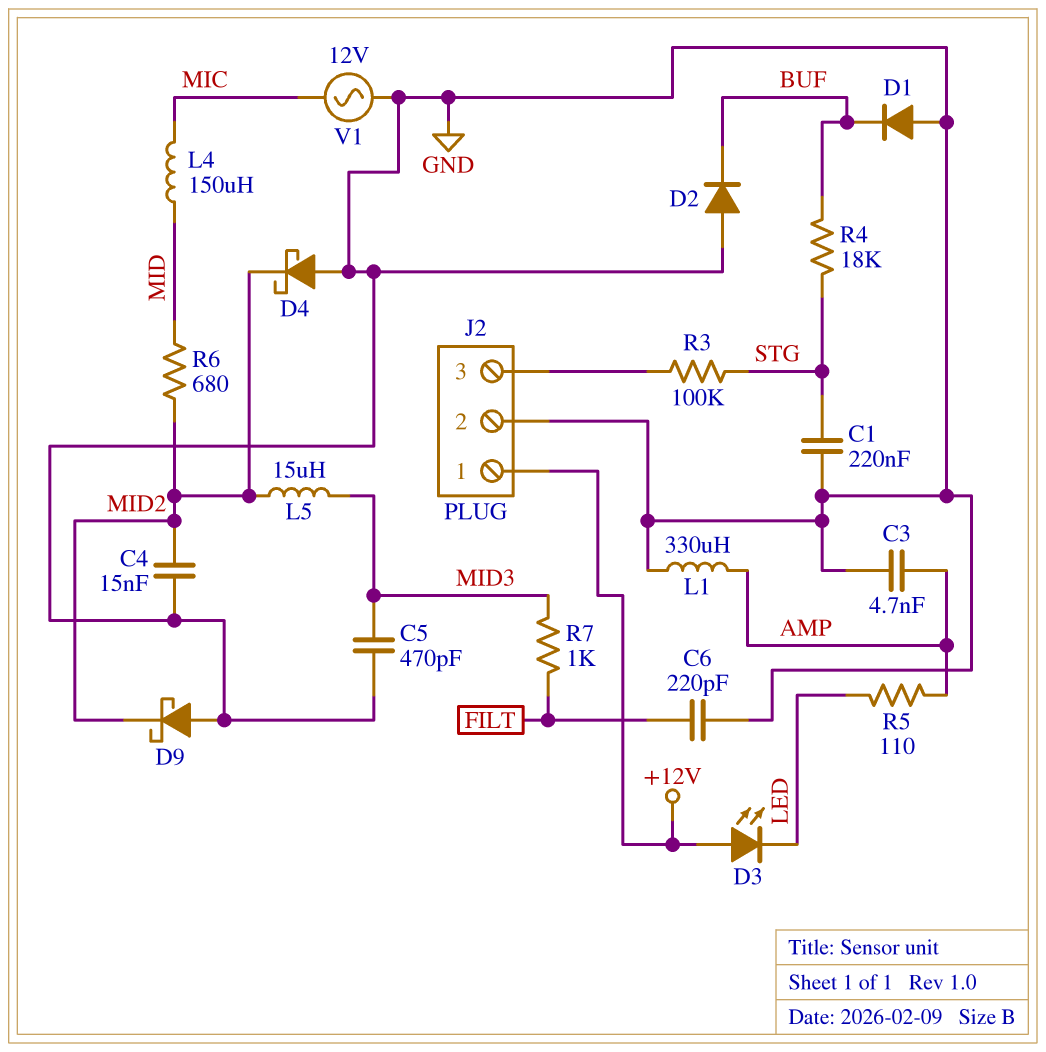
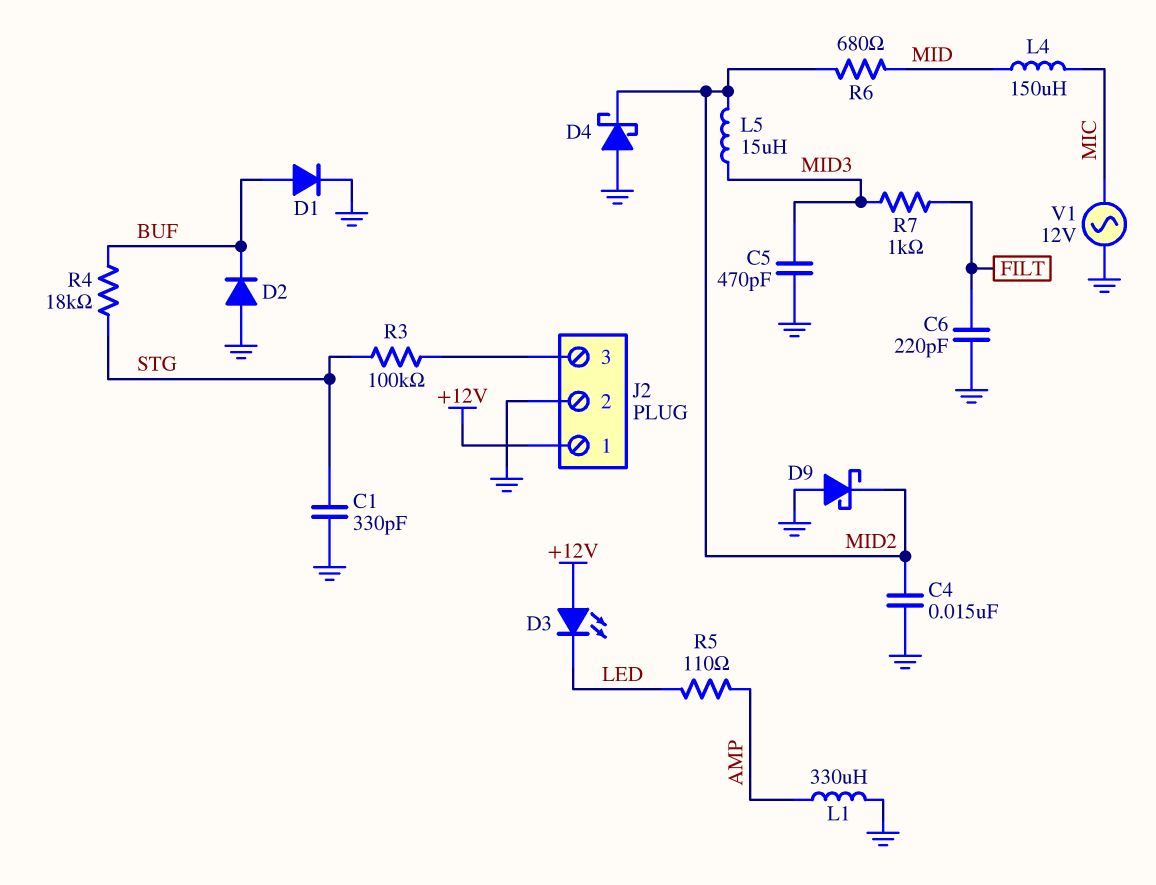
C1: 220nF (GND, STG) -> 330pF (GND, STG)
C3: 4.7nF (AMP, GND) -> none
D1: diode (A GND, K BUF) -> diode (A BUF, K GND)

